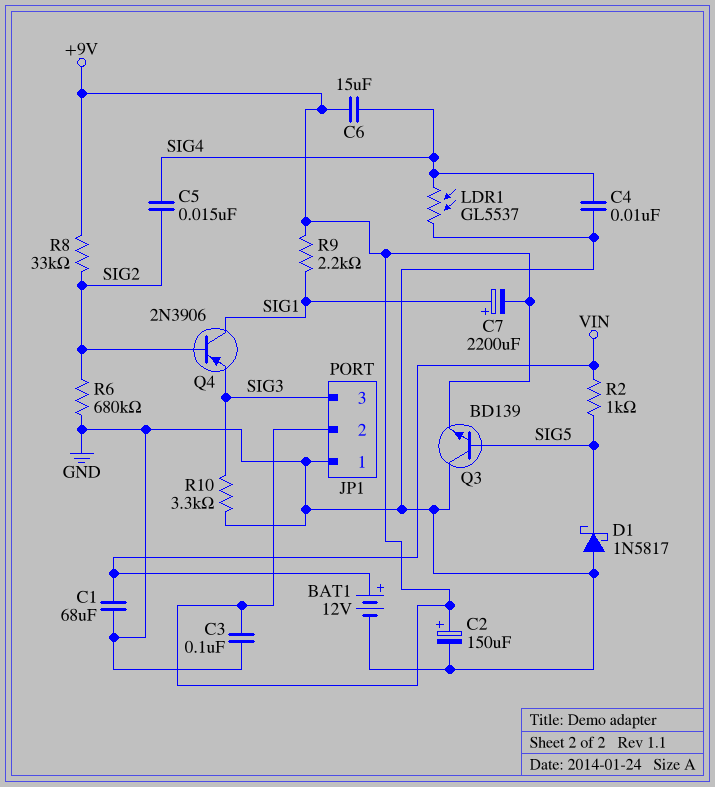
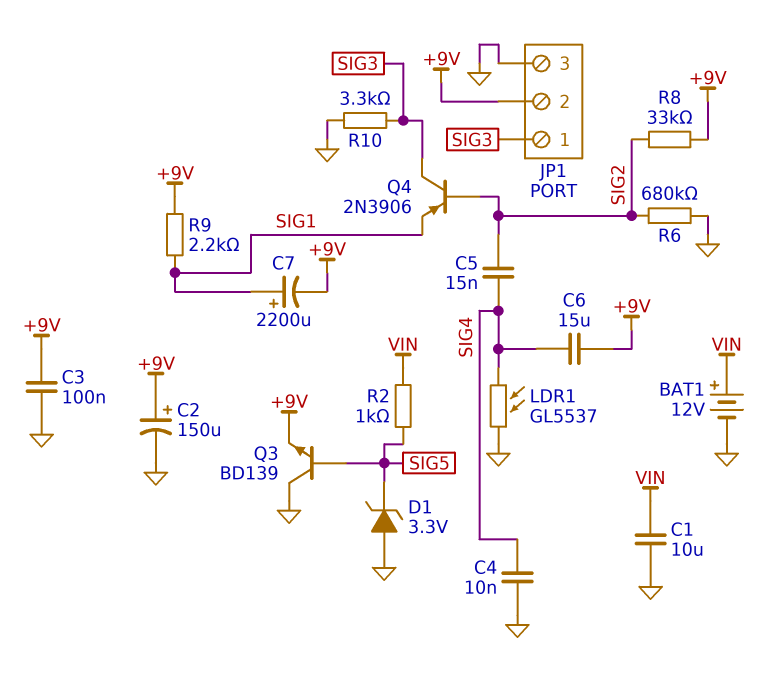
C1: 68uF (GND, VIN) -> 10uF (GND, VIN)
D1: schottky 1N5817 (A GND, K SIG5) -> zener 3.3V (A GND, K SIG5)
JP1 pin 1: GND -> SIG3
JP1 pin 3: SIG3 -> GND
Q4: PNP 2N3906 (B SIG2, C SIG1, E SIG3) -> PNP 2N3906 (B SIG2, C SIG3, E SIG1)

